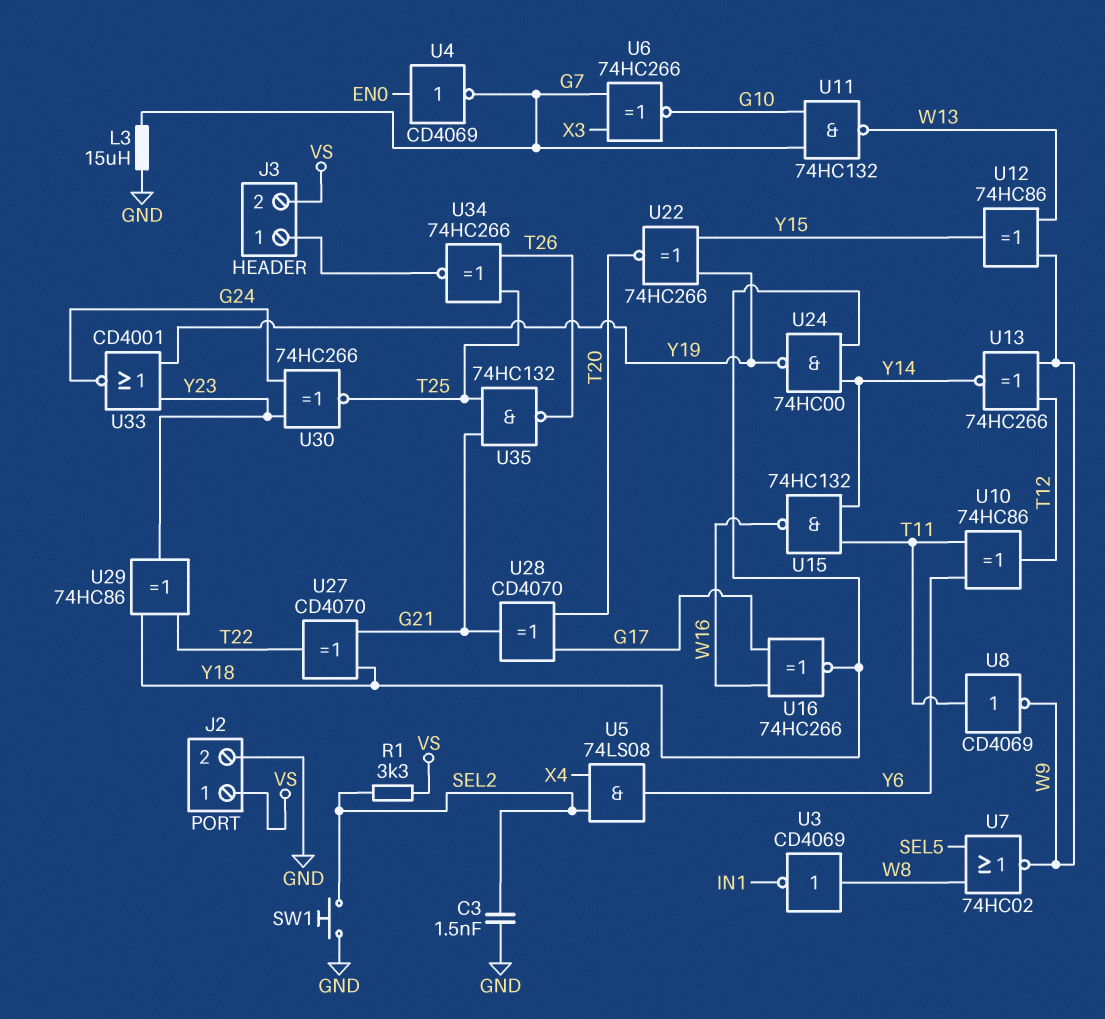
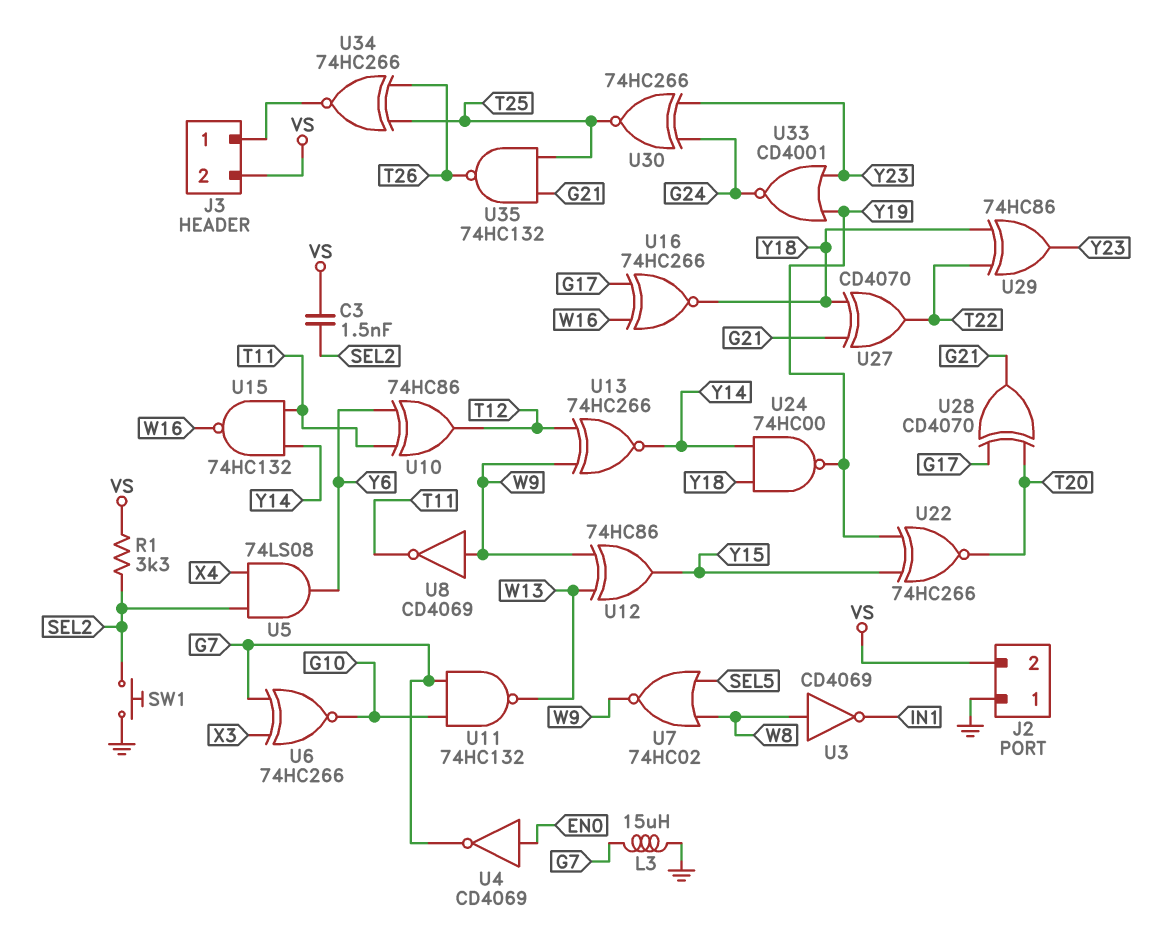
C3: 1.5nF (GND, SEL2) -> 1.5nF (SEL2, VS)
J2 pin 1: VS -> GND
J2 pin 2: GND -> VS
U8: NOT CD4069 (in T11, out W9) -> NOT CD4069 (in W9, out T11)

